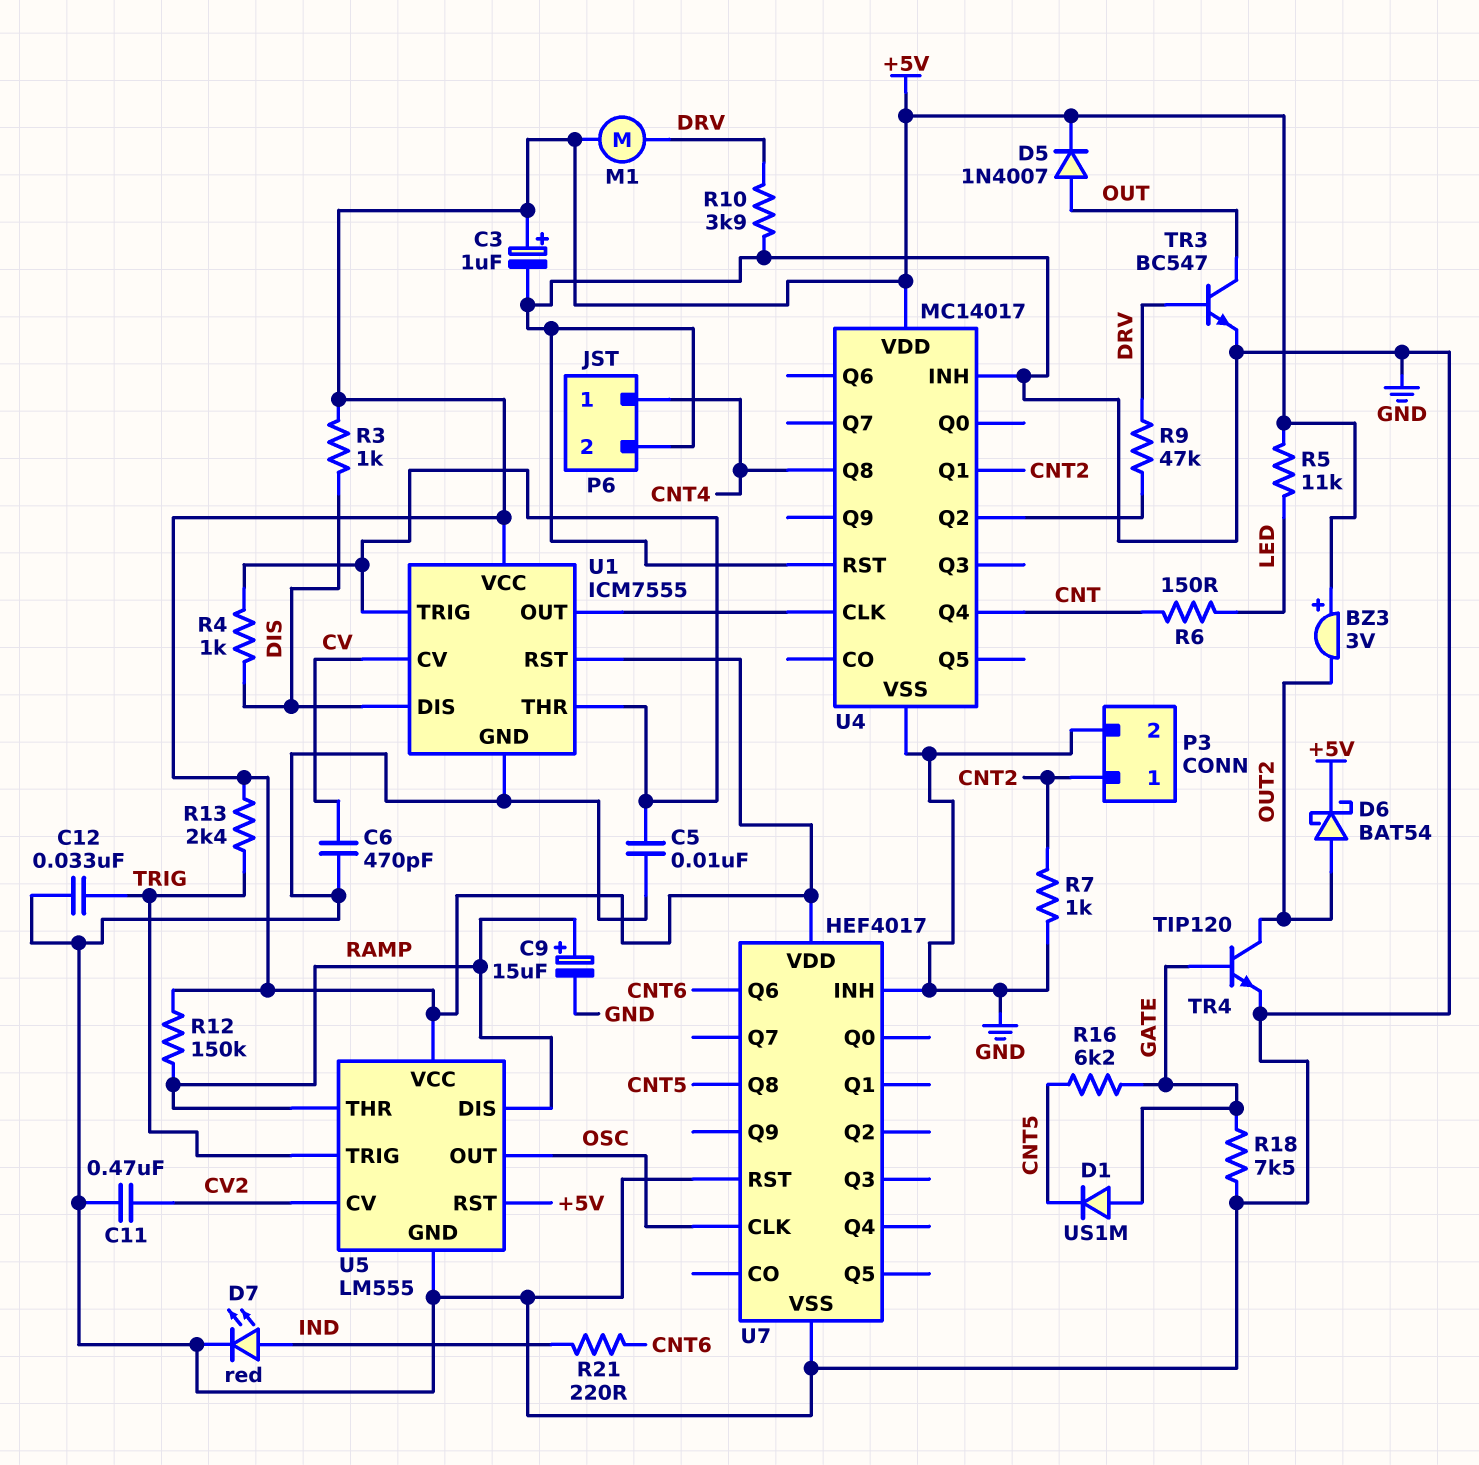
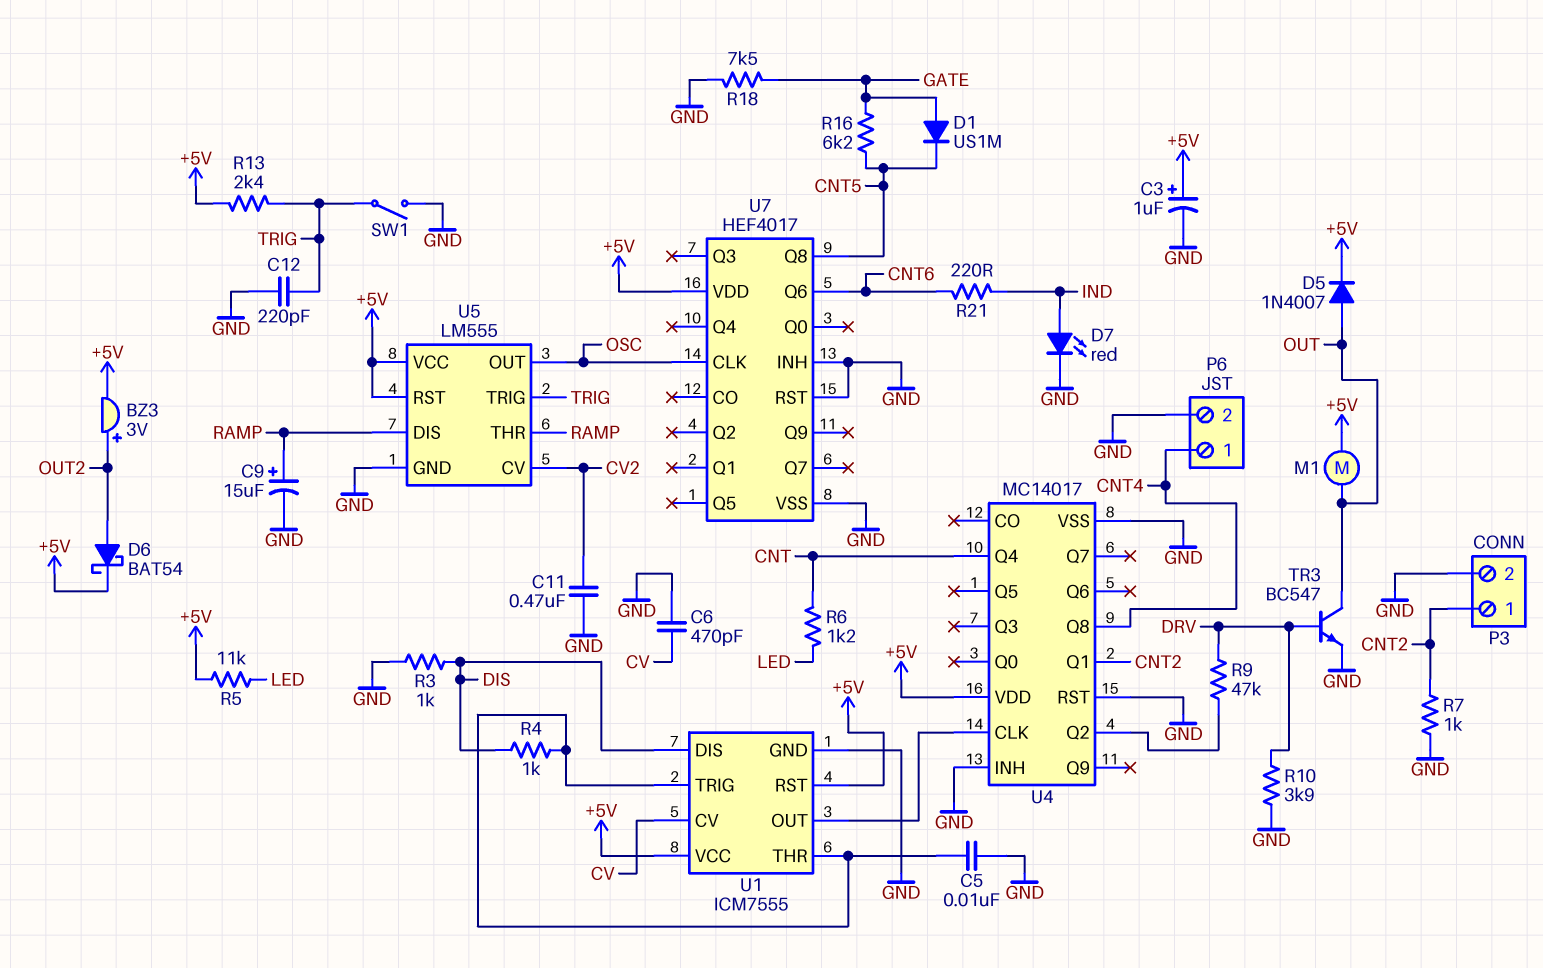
BZ3: buzzer 3V (plus +5V, minus OUT2) -> buzzer 3V (plus OUT2, minus +5V)
C12: 33nF (GND, TRIG) -> 220pF (GND, TRIG)
M1: motor (+5V, DRV) -> motor (+5V, OUT)
R3: 1k (+5V, DIS) -> 1k (DIS, GND)
R6: 150 (CNT, LED) -> 1.2k (CNT, LED)
R12: 150k (+5V, RAMP) -> none
SW1: none -> switch (GND, TRIG)
TR4: NPN TIP120 (B GATE, C OUT2, E GND) -> none

